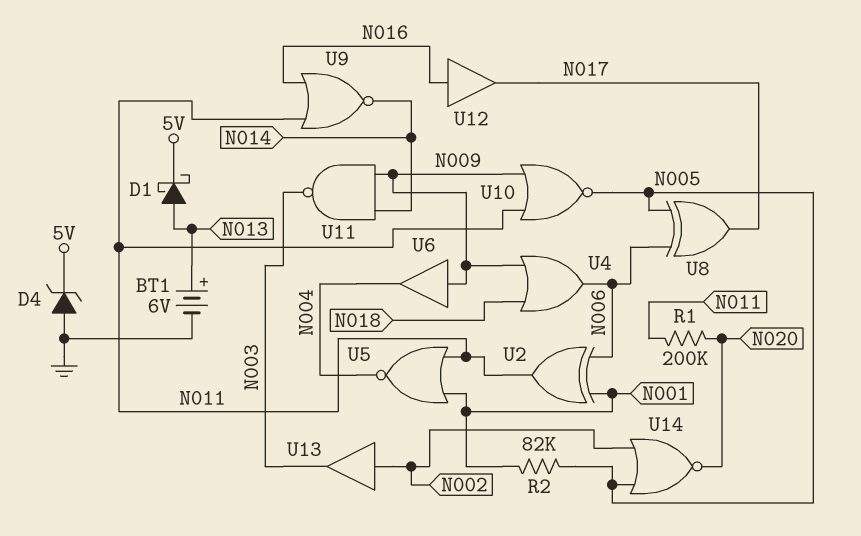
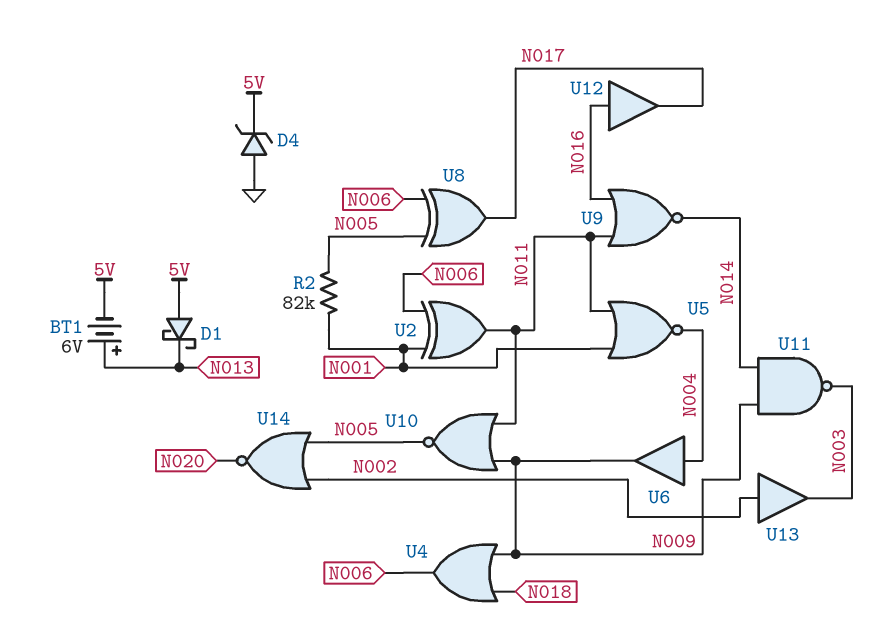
BT1: 6V (plus N013, minus GND) -> 6V (plus N013, minus 5V)
D1: schottky (A N013, K 5V) -> schottky (A 5V, K N013)
R1: 200k (N011, N020) -> none
U6: buffer (in N009, out N004) -> buffer (in N004, out N009)

